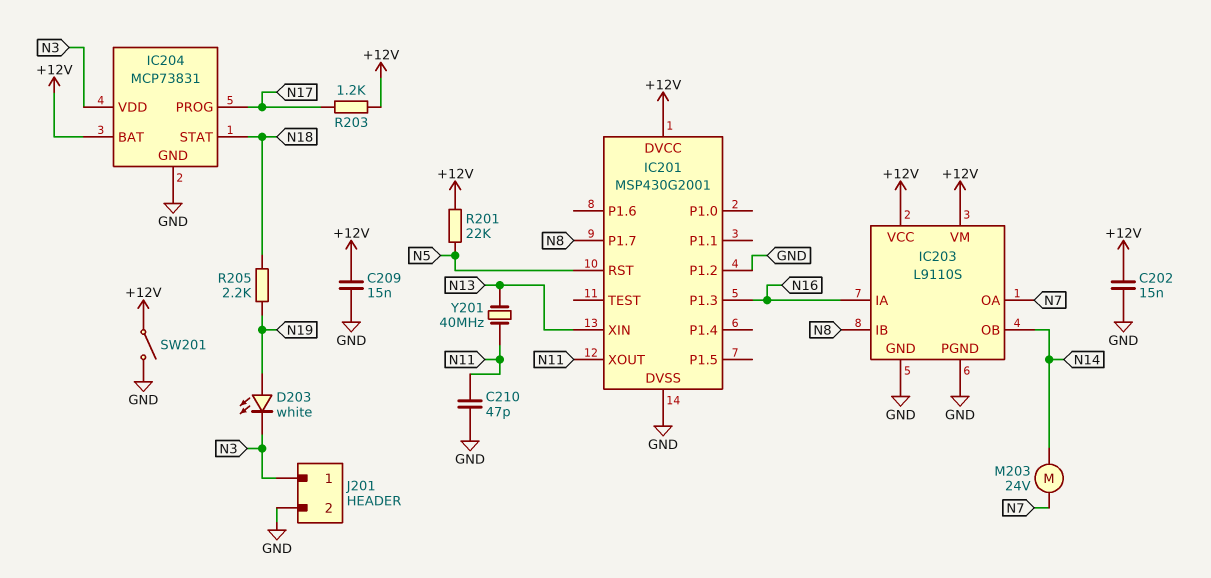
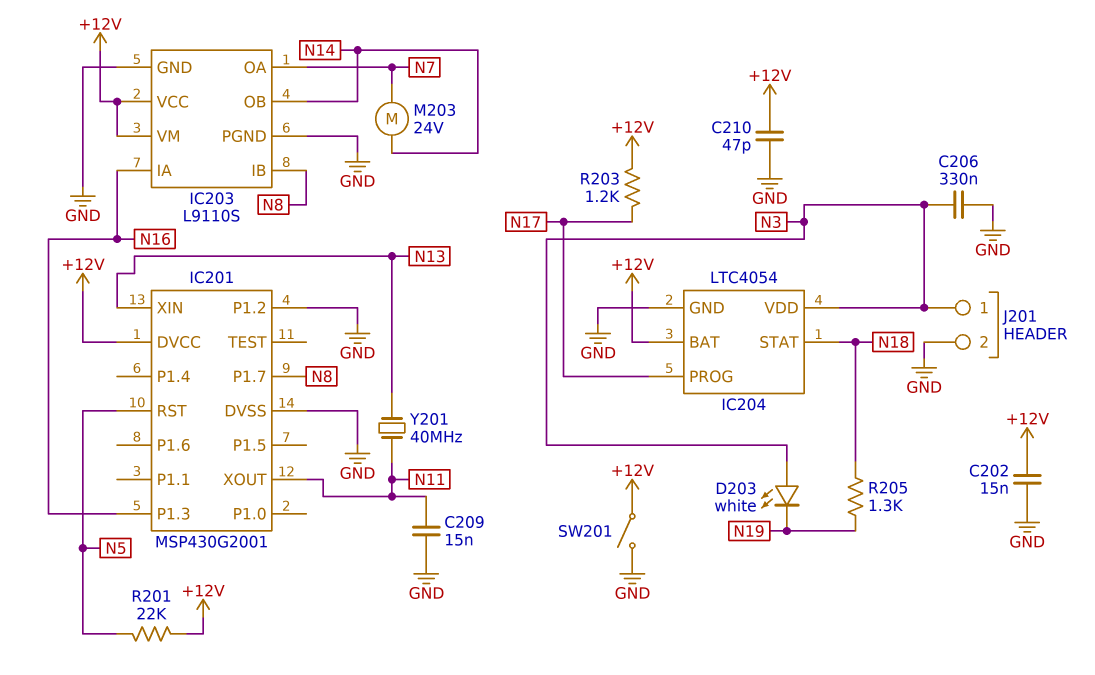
C206: none -> 330nF (GND, N3)
C209: 15nF (+12V, GND) -> 15nF (GND, N11)
C210: 47pF (GND, N11) -> 47pF (+12V, GND)
D203: LED white (A N19, K N3) -> LED white (A N3, K N19)
IC204: MCP73831 -> LTC4054
R205: 2.2k (N18, N19) -> 1.3k (N18, N19)

